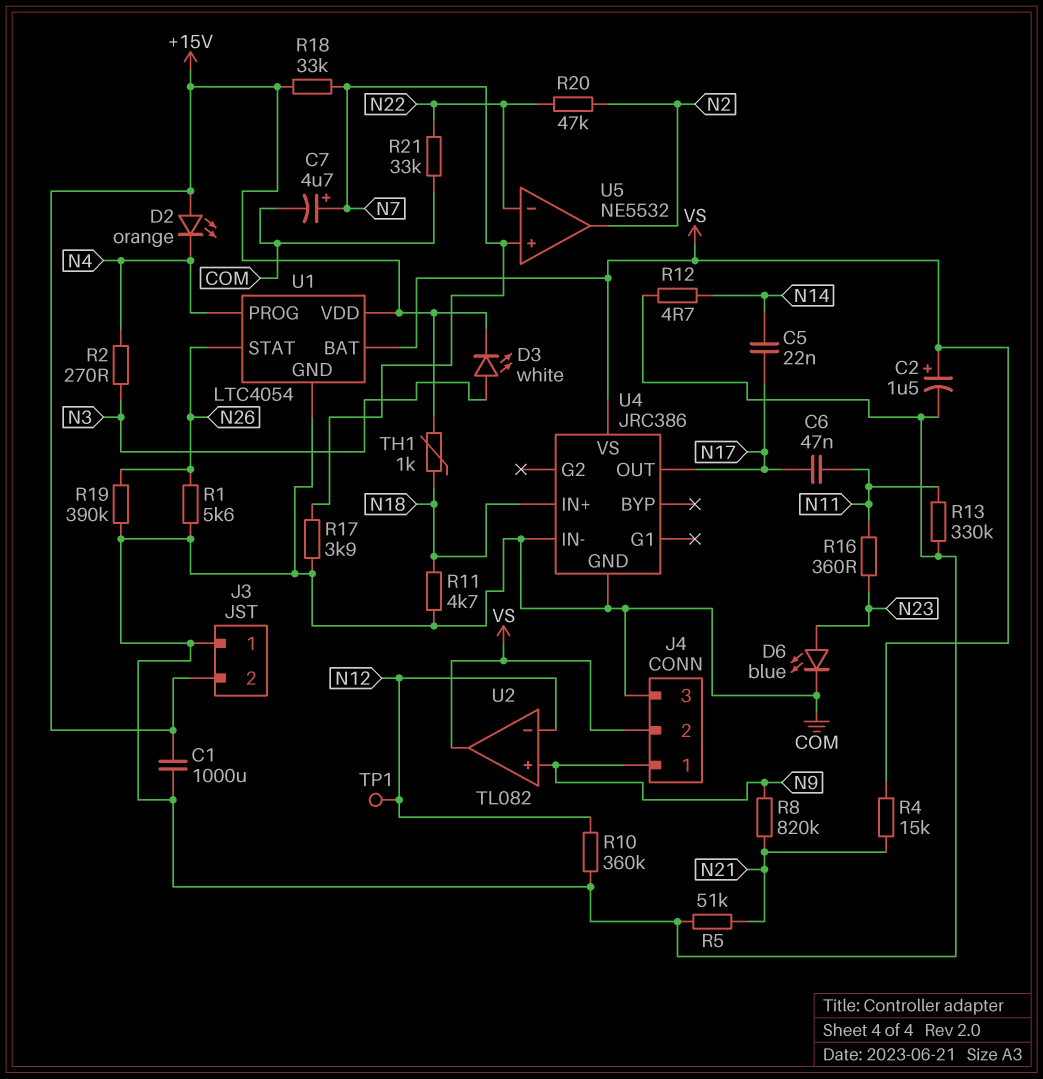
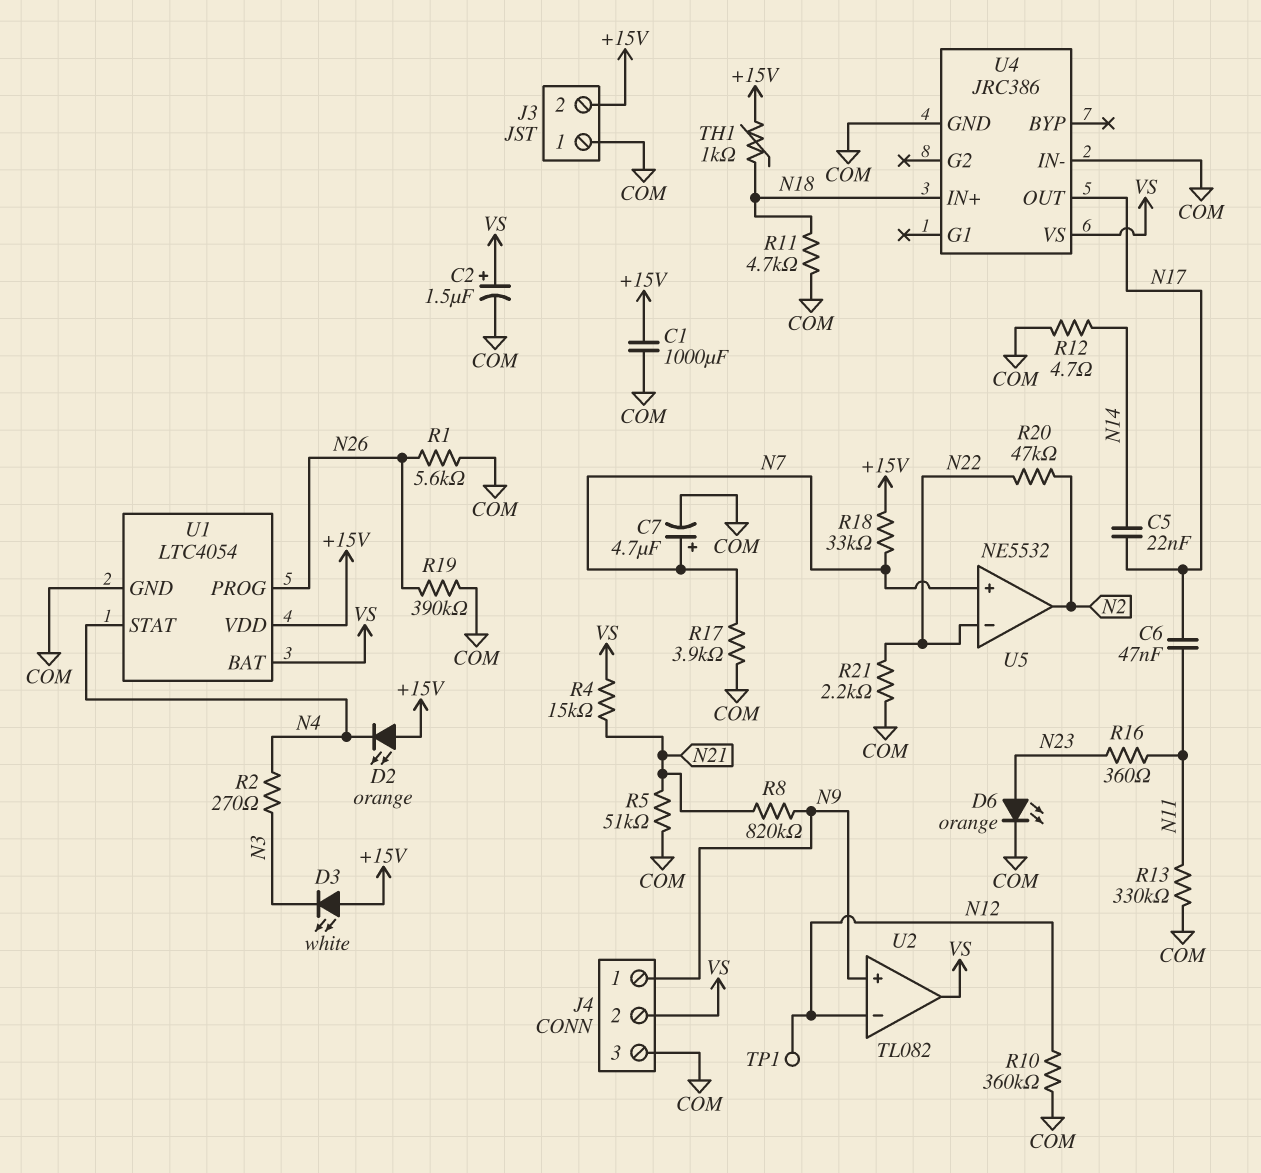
D3: LED white (A N3, K +15V) -> LED white (A +15V, K N3)
D6: LED blue (A N23, K COM) -> LED orange (A N23, K COM)
R21: 33k (COM, N22) -> 2.2k (COM, N22)
U1 pin PROG: N4 -> N26
U1 pin STAT: N26 -> N4

